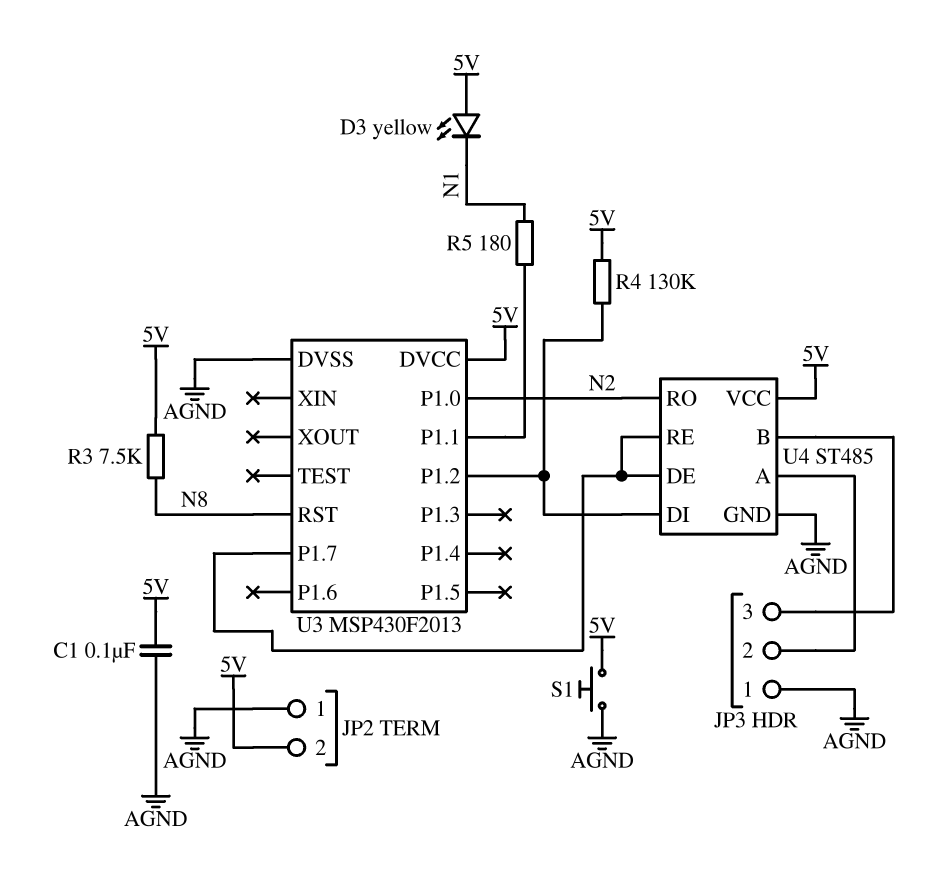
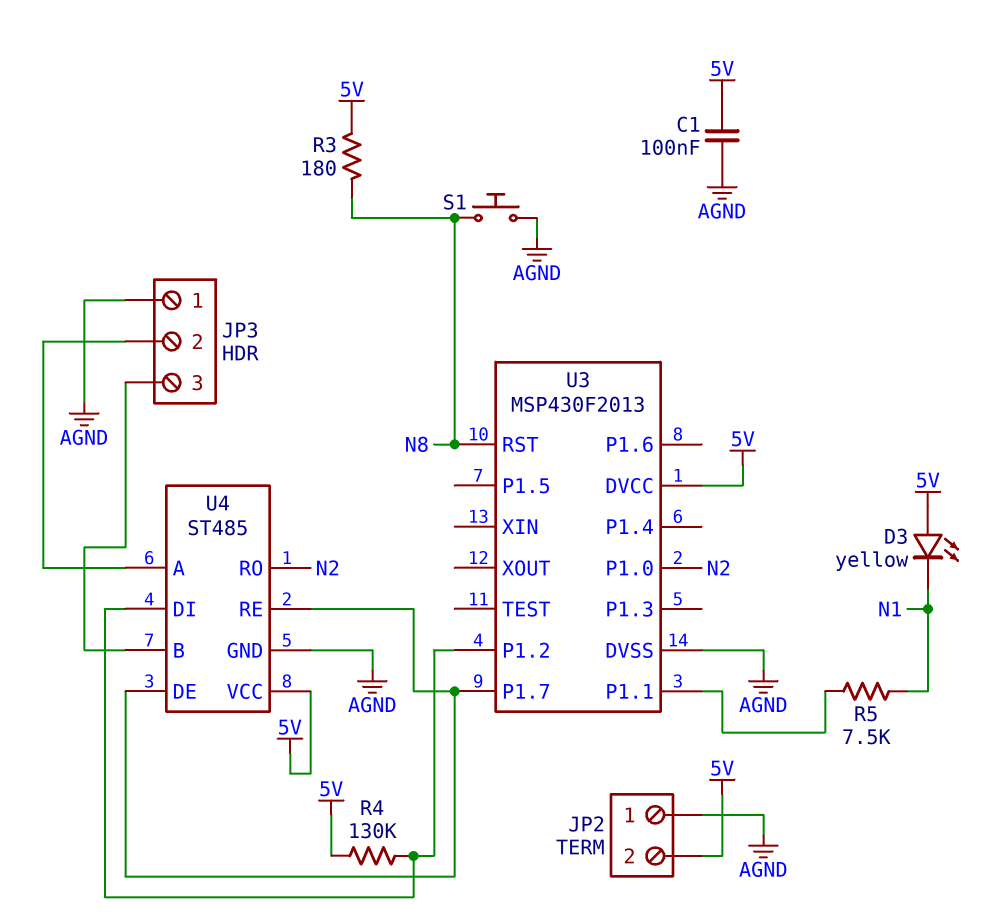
R3: 7.5k (5V, N8) -> 180 (5V, N8)
R5: 180 (N1, U3/P1.1) -> 7.5k (N1, U3/P1.1)
S1: button (5V, AGND) -> button (AGND, N8)

